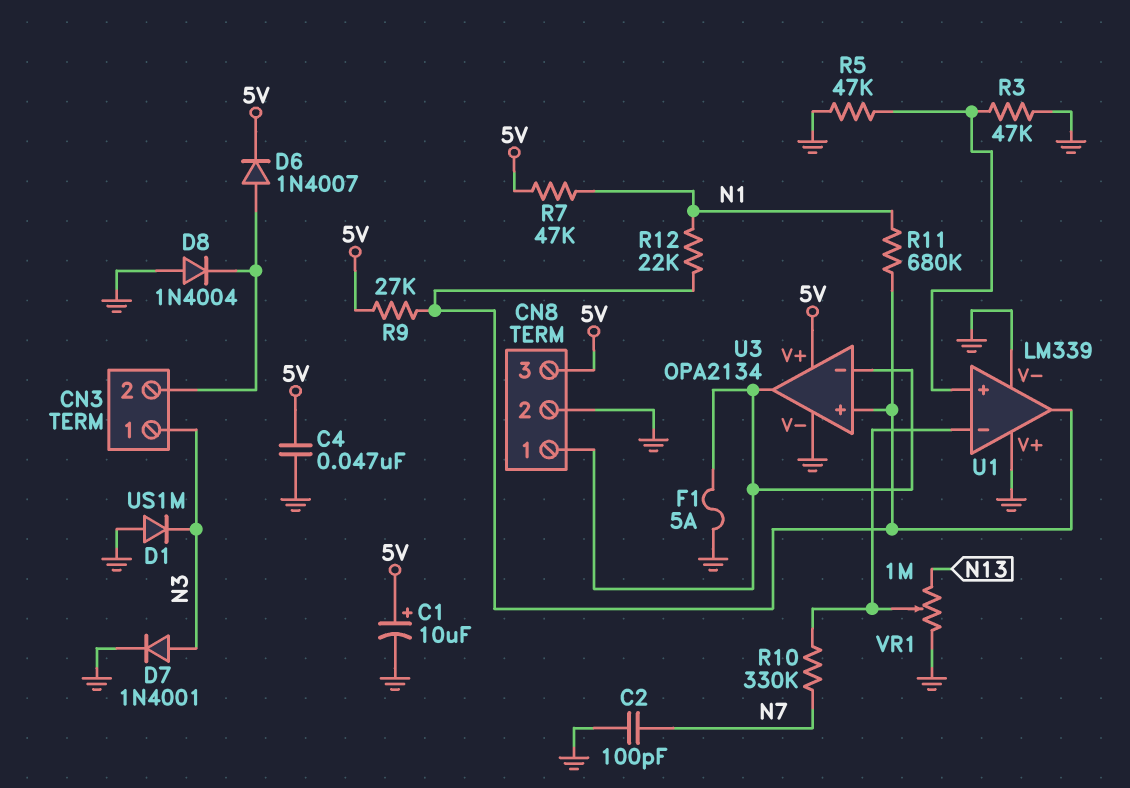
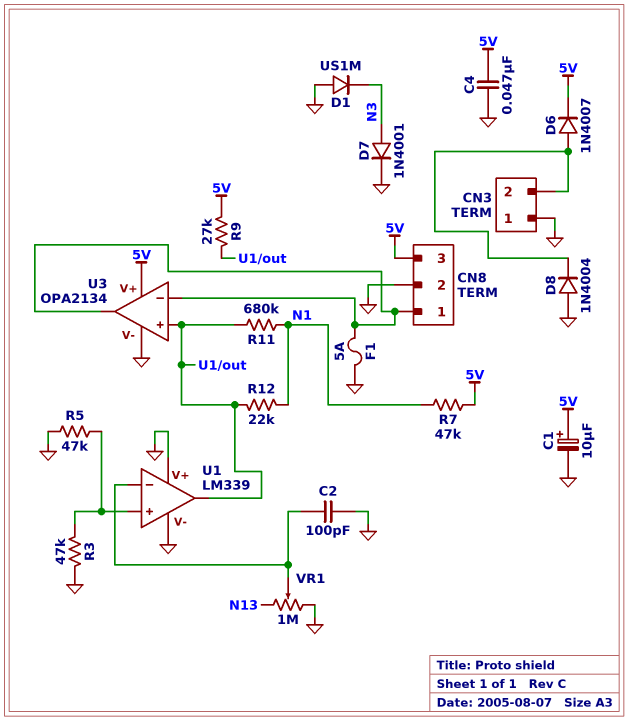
C2: 100pF (GND, N7) -> 100pF (GND, U1/in-)
CN3 pin 1: N3 -> GND
R10: 330k (N7, U1/in-) -> none

